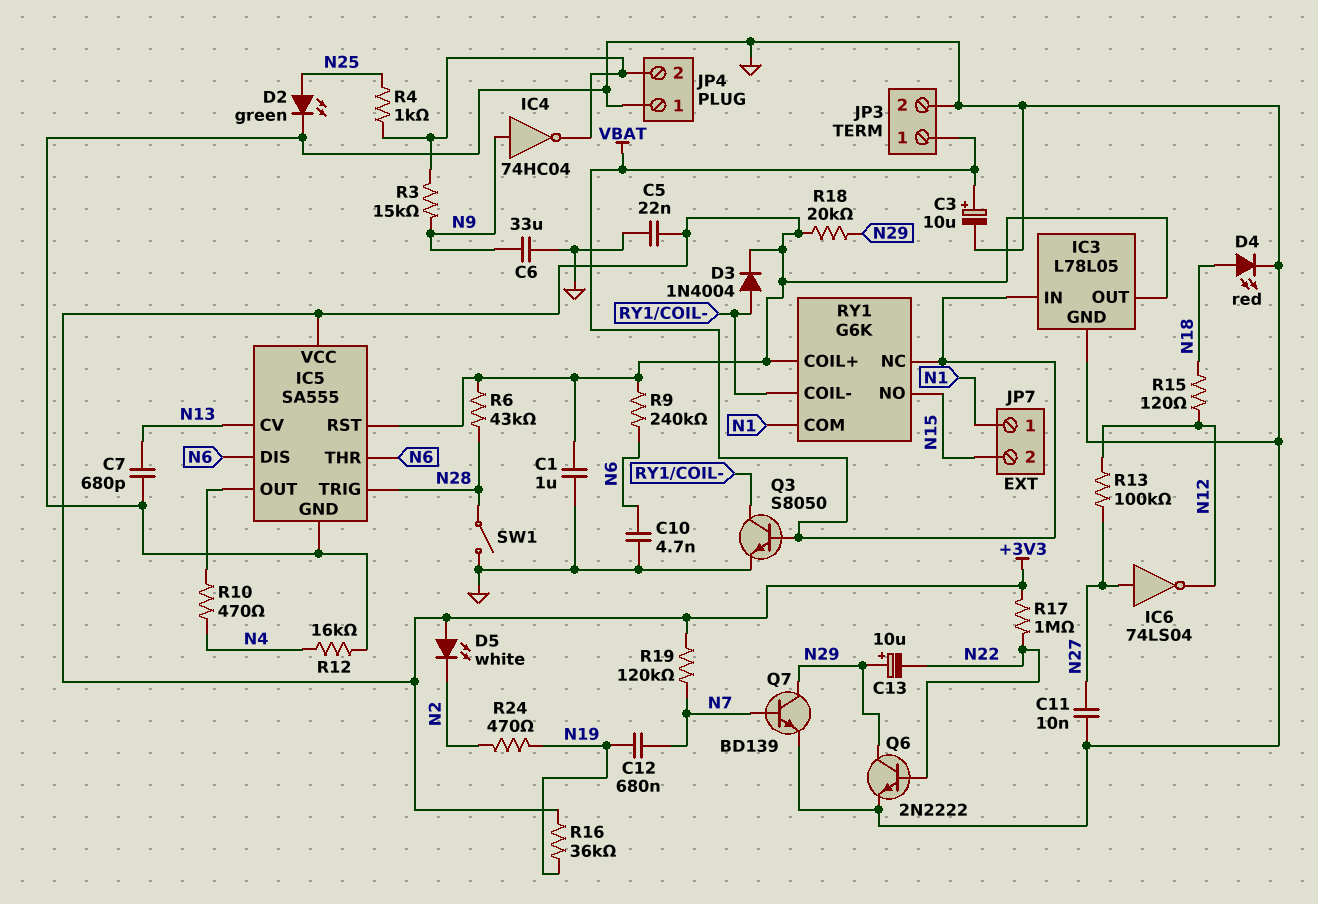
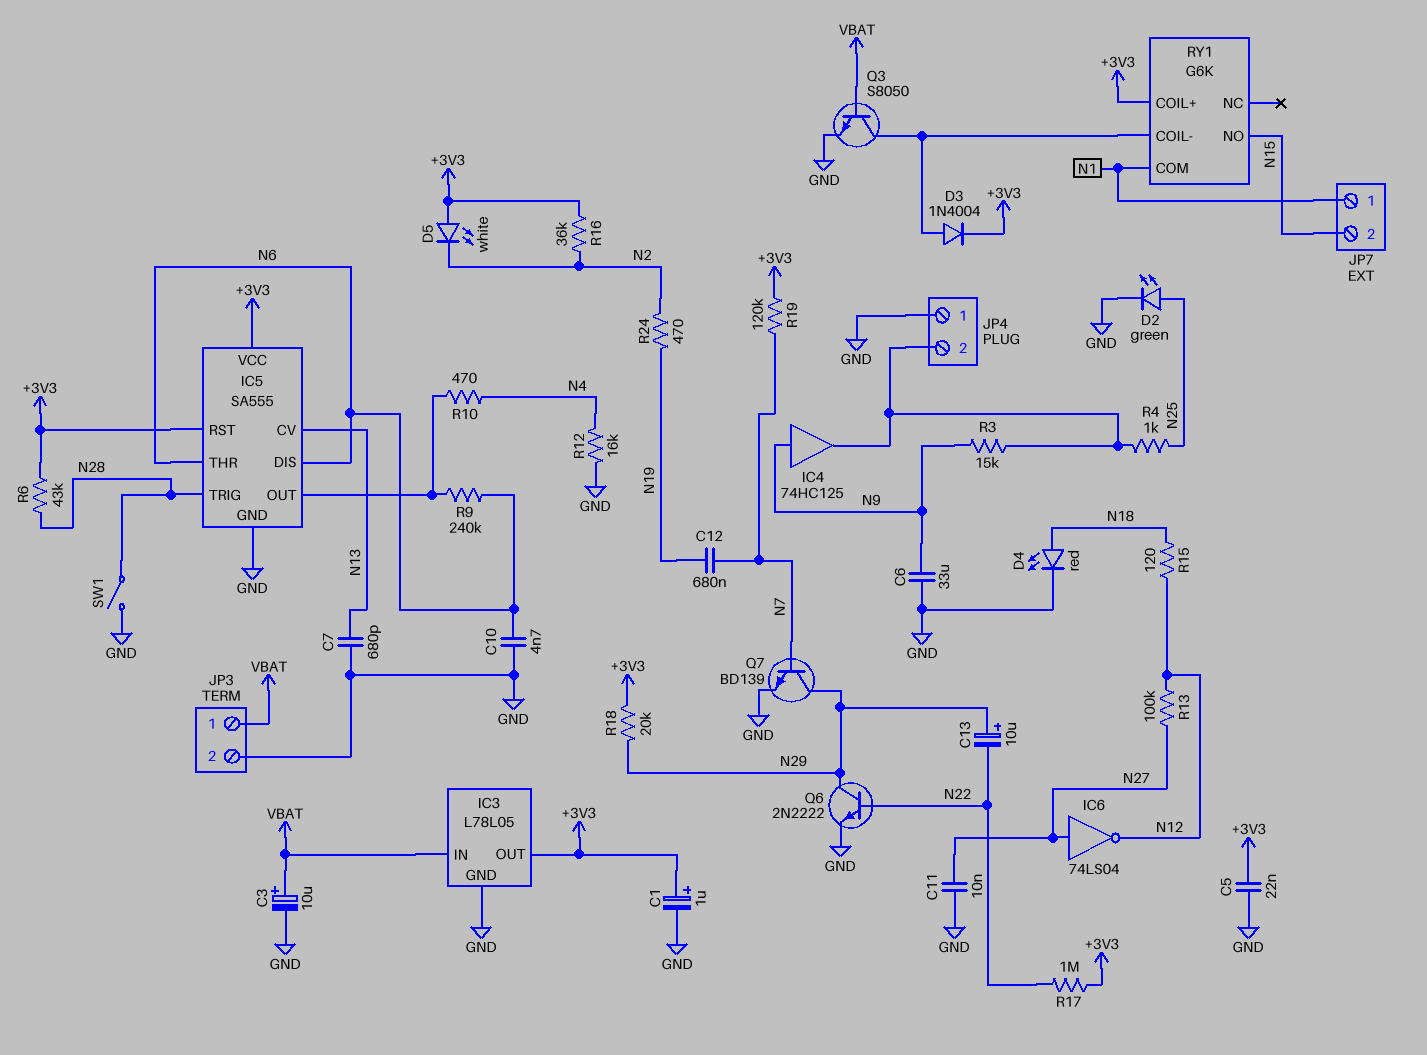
C1: 1uF (+3V3, GND) -> 1uF (plus +3V3, minus GND)
IC4: NOT 74HC04 (in N9, out JP4/2) -> buffer 74HC125 (in N9, out JP4/2)
R9: 240k (+3V3, N6) -> 240k (IC5/OUT, N6)
R16: 36k (+3V3, N19) -> 36k (+3V3, N2)
RY1 pin NC: VBAT -> none

